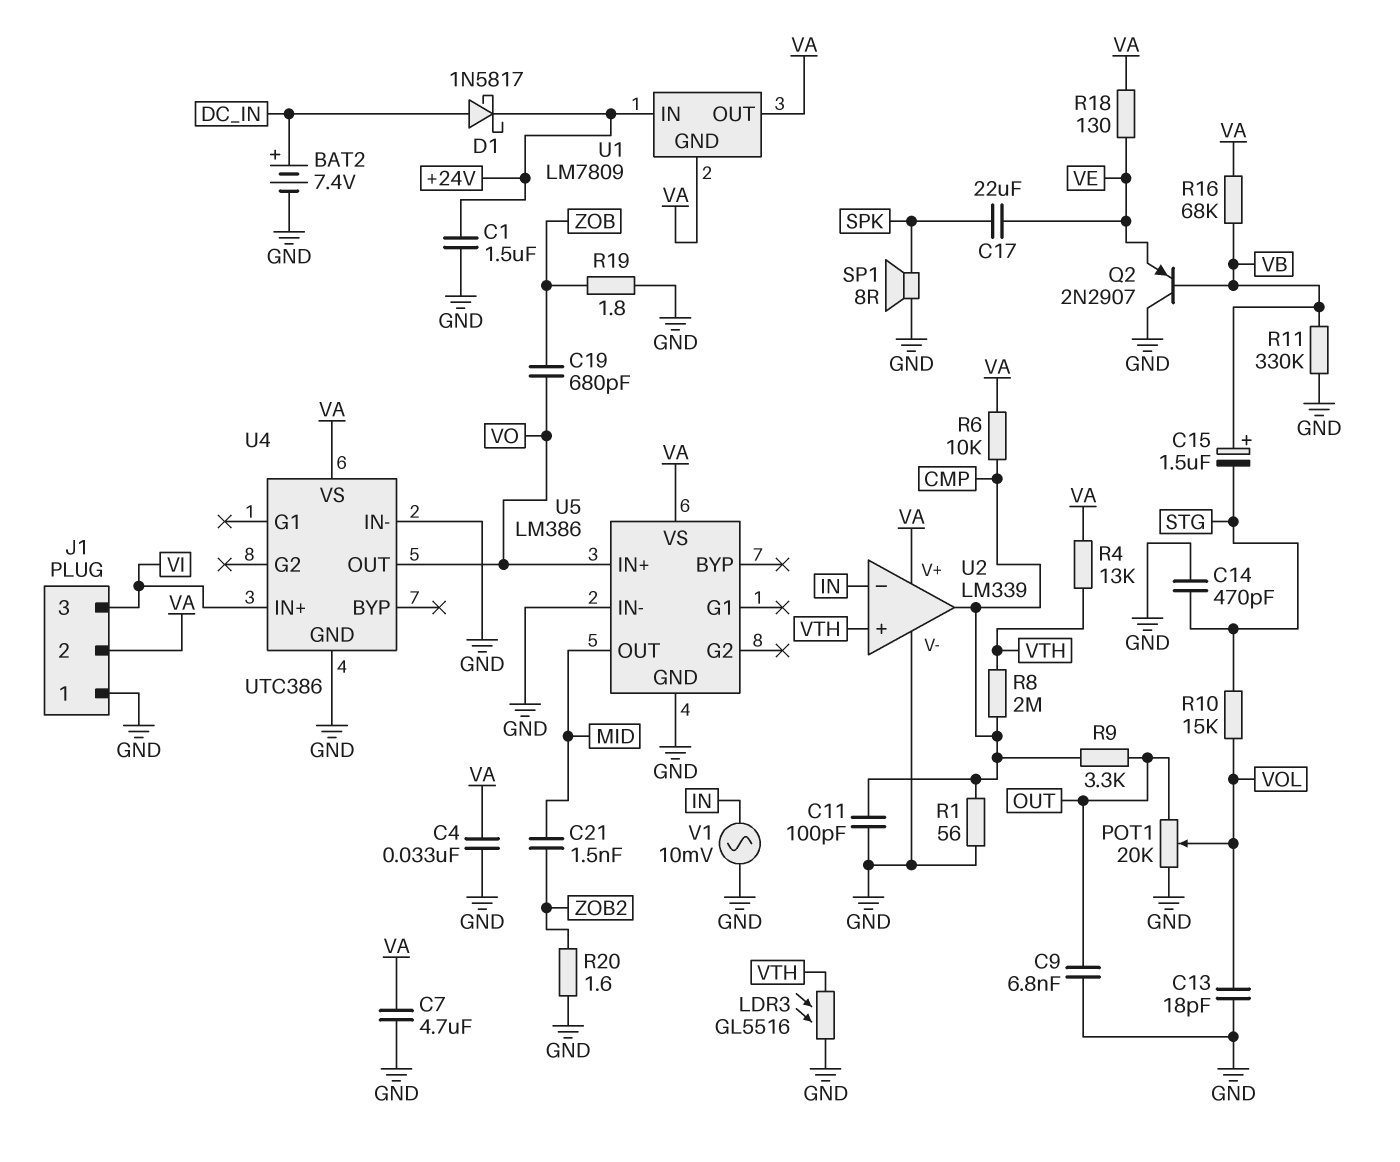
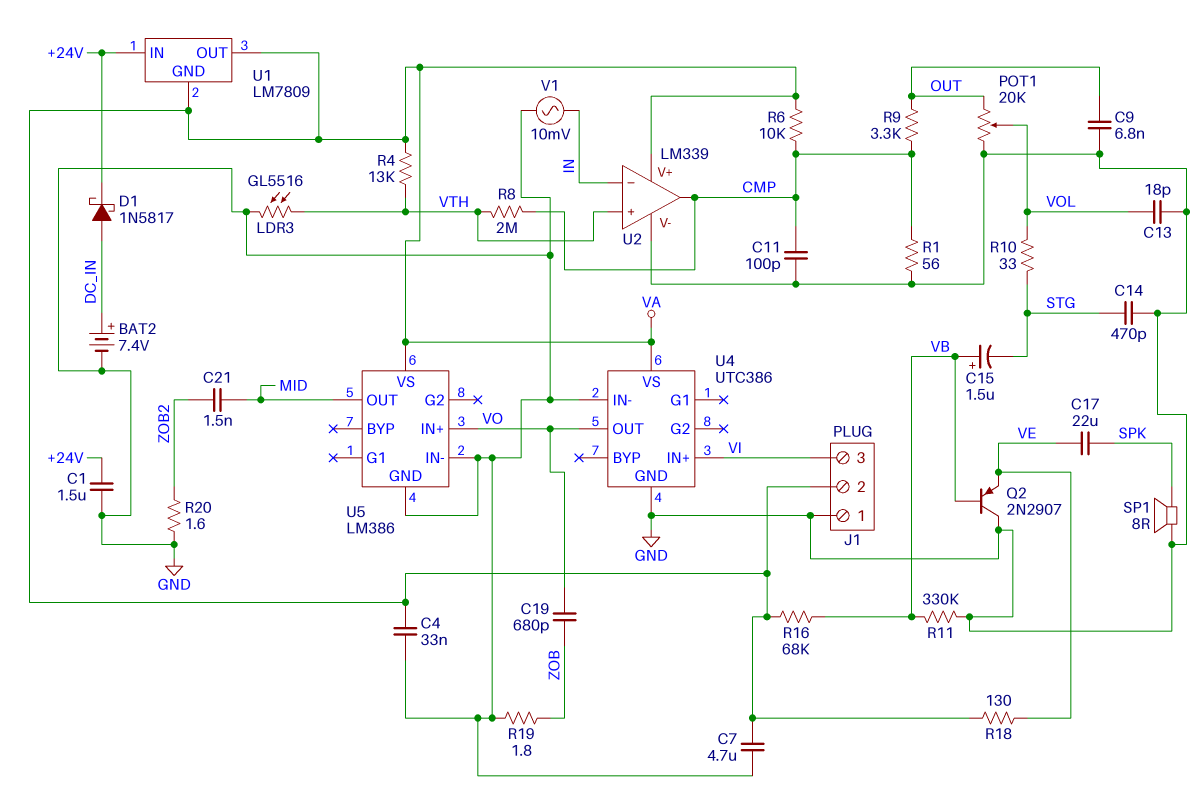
R10: 15k (STG, VOL) -> 33 (STG, VOL)

